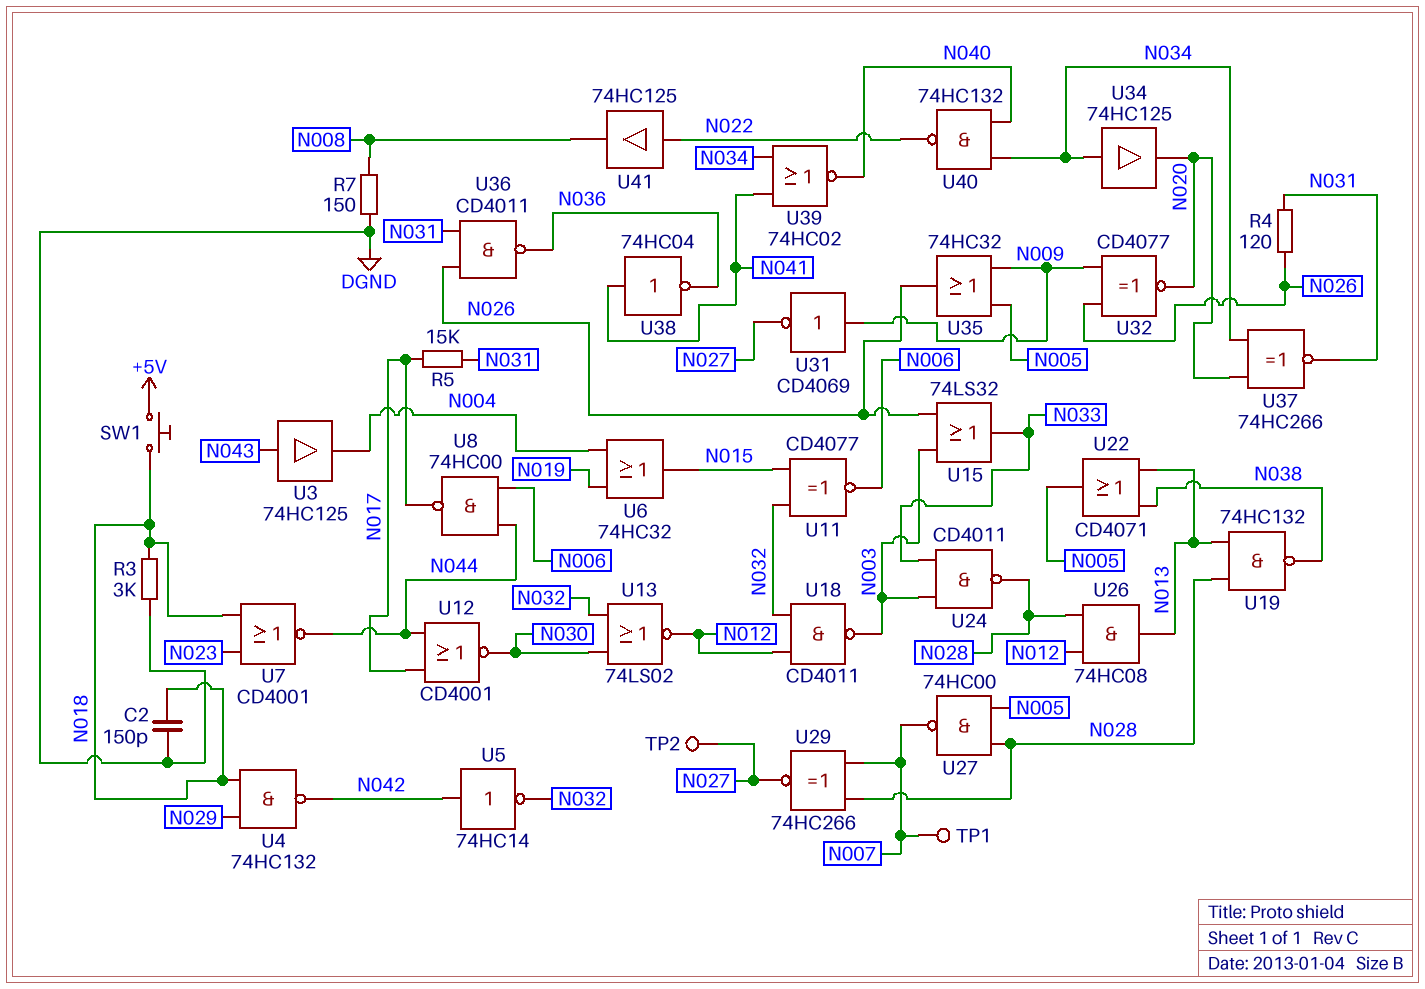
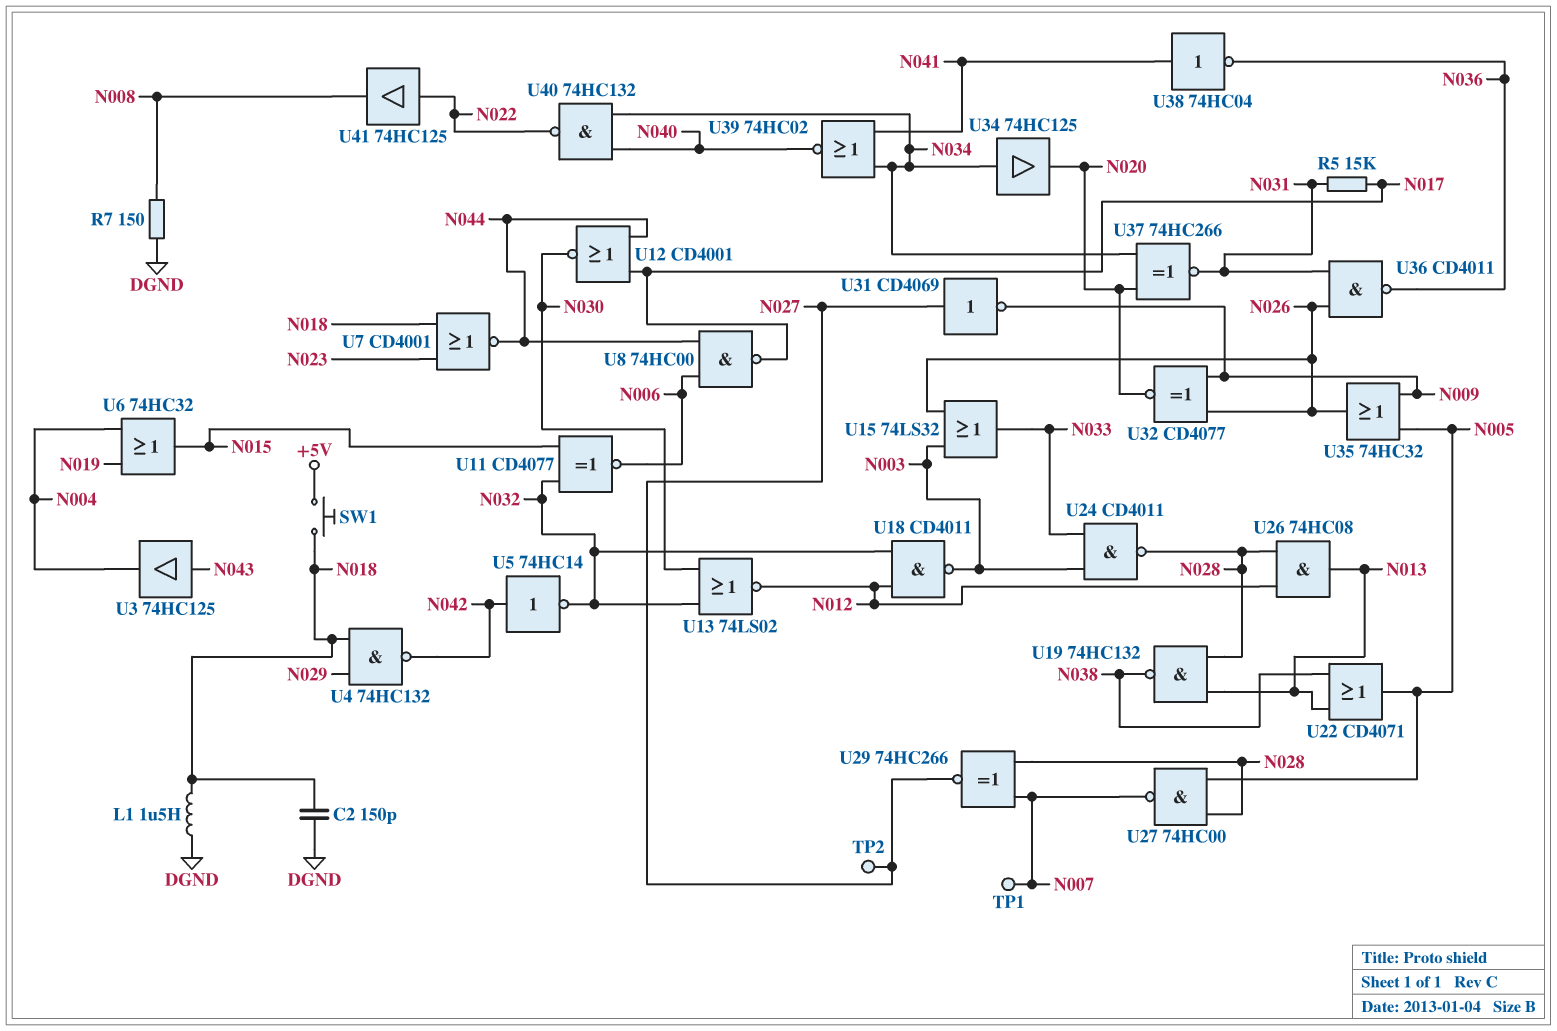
L1: none -> 1.5uH (DGND, N018)
R3: 3k (DGND, N018) -> none
R4: 120 (N026, N031) -> none
U31: NOT CD4069 (in N009, out N027) -> NOT CD4069 (in N027, out N009)

